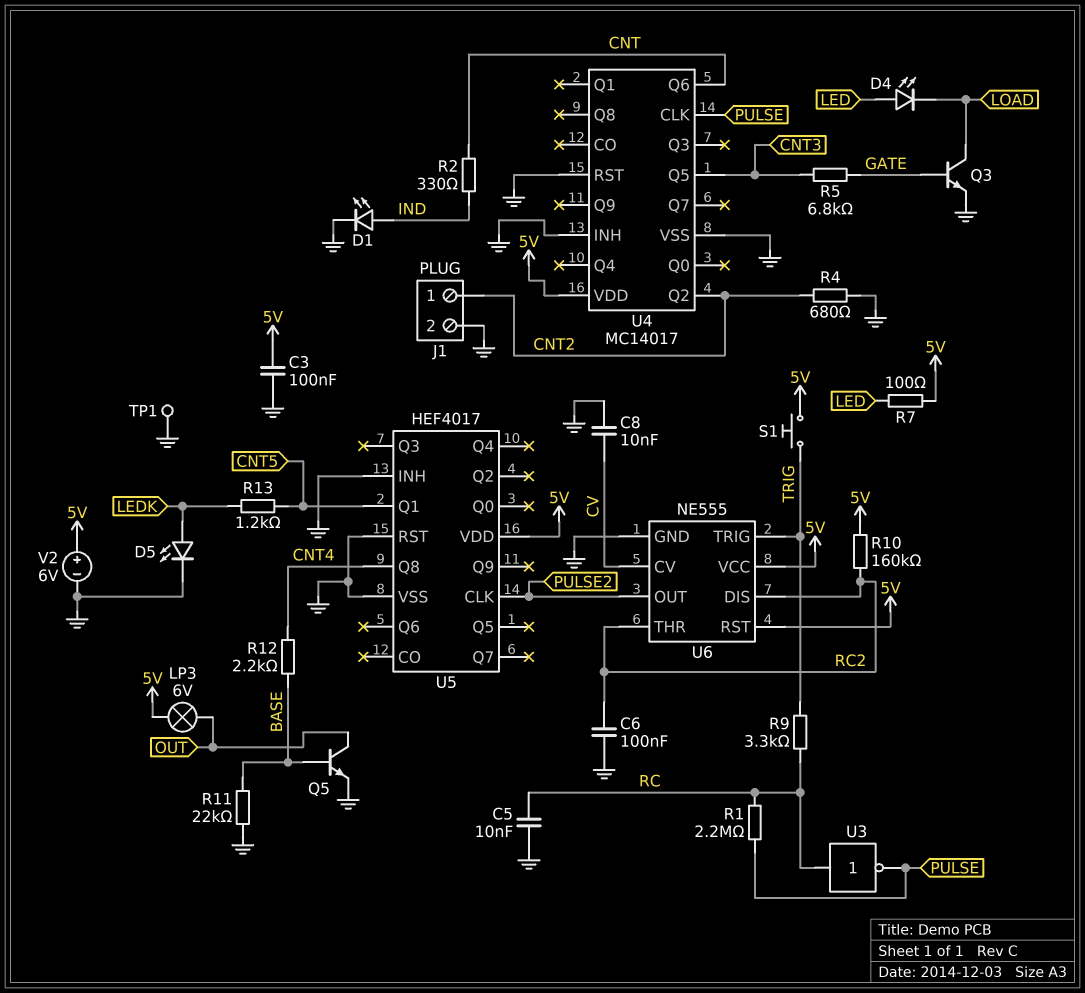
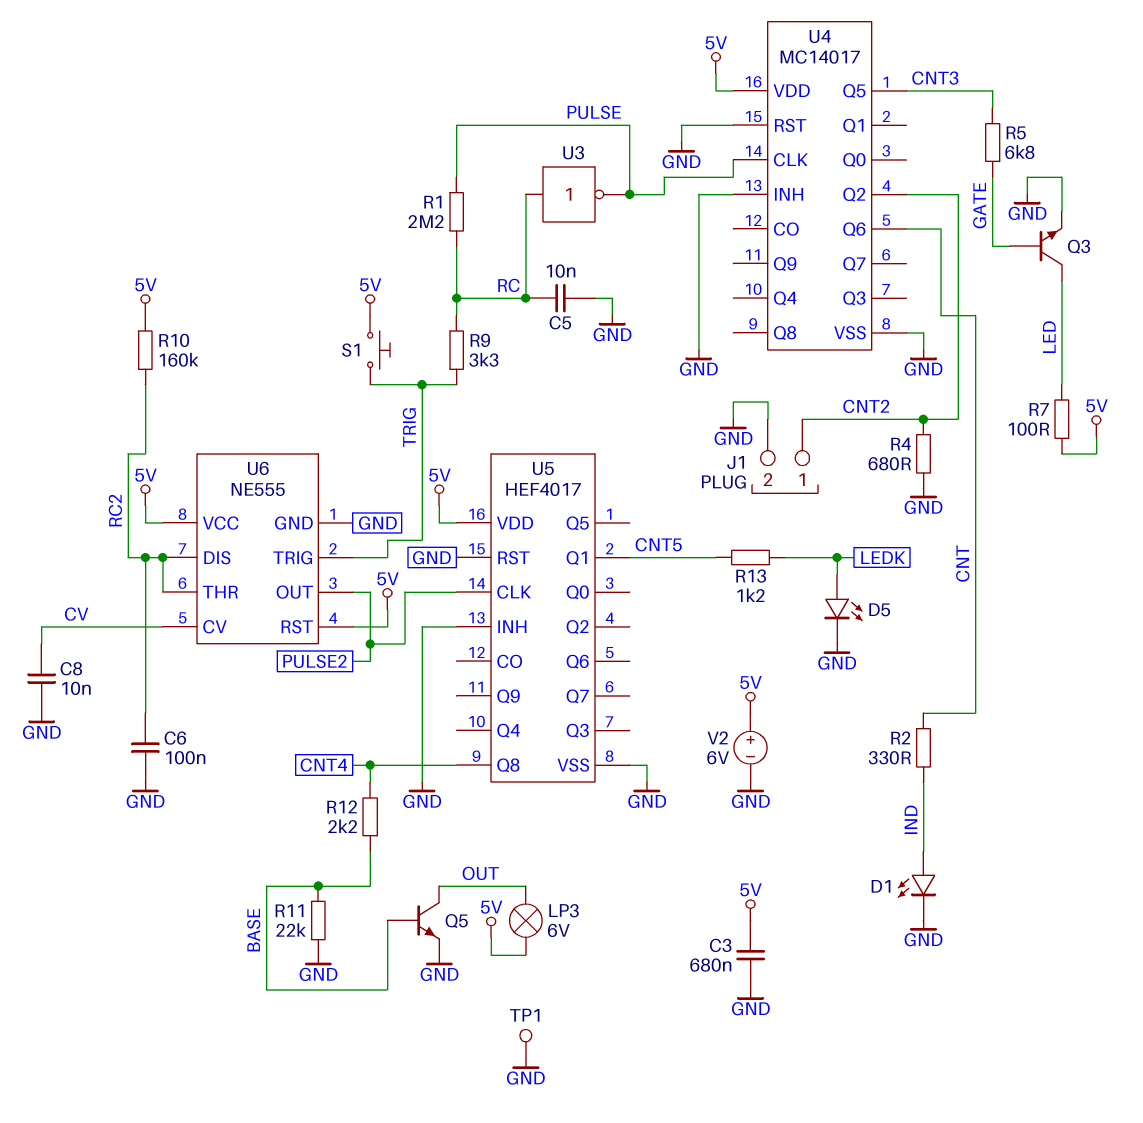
C3: 100nF (5V, GND) -> 680nF (5V, GND)
D4: LED (A LED, K LOAD) -> none
Q3: NPN (B GATE, C LOAD, E GND) -> NPN (B GATE, C LED, E GND)

